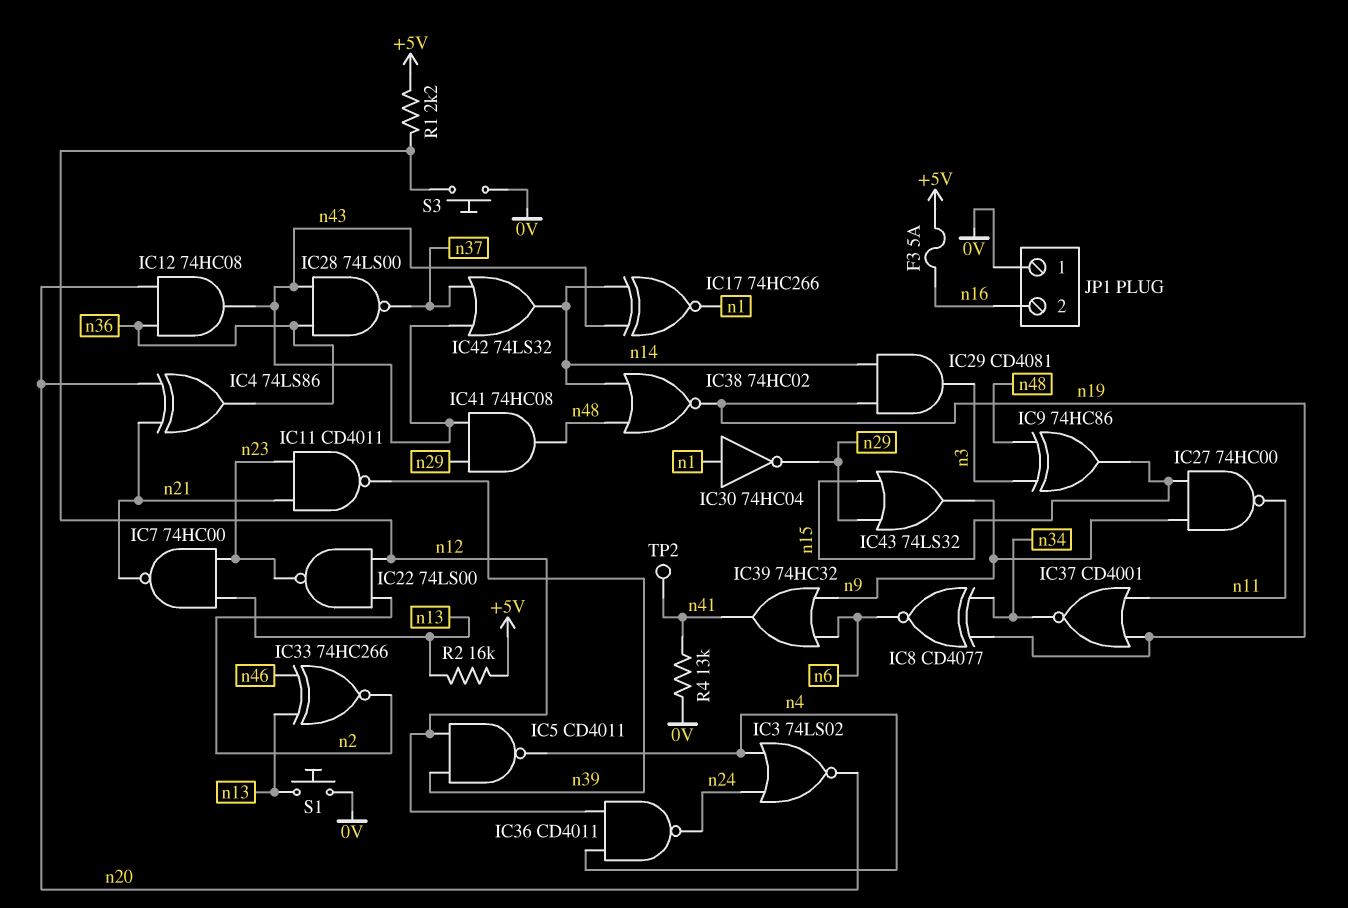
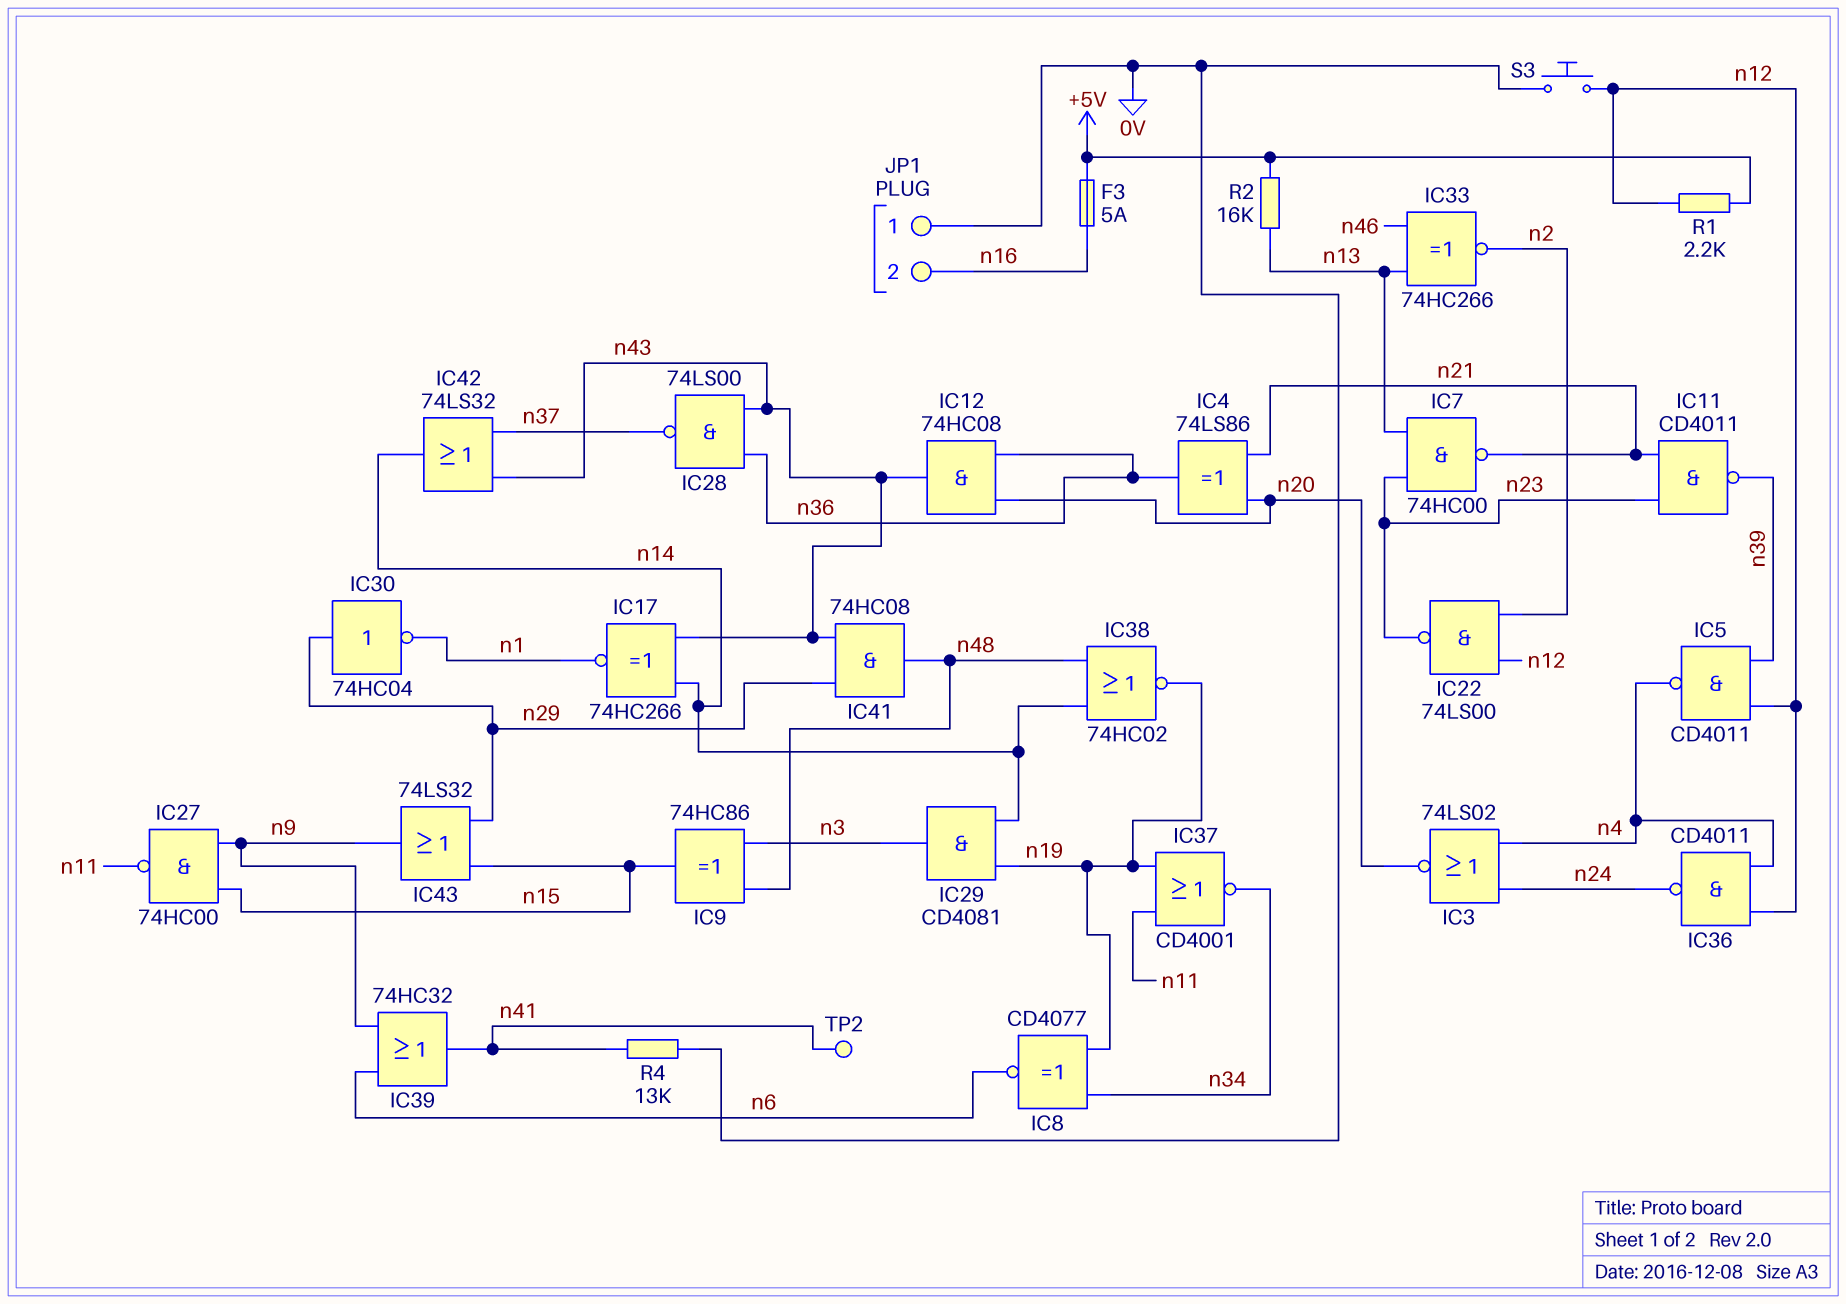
IC30: NOT 74HC04 (in n1, out n29) -> NOT 74HC04 (in n29, out n1)
S1: button (0V, n13) -> none

